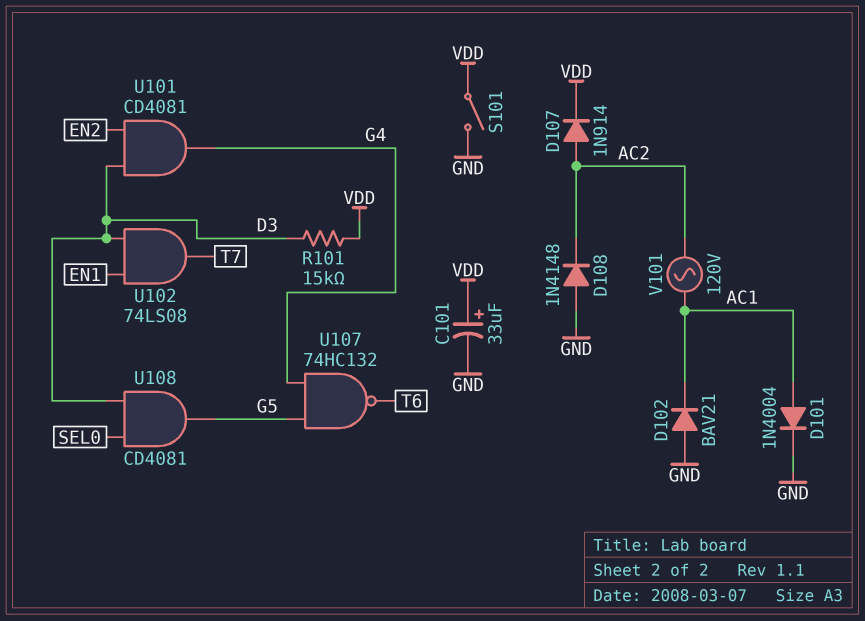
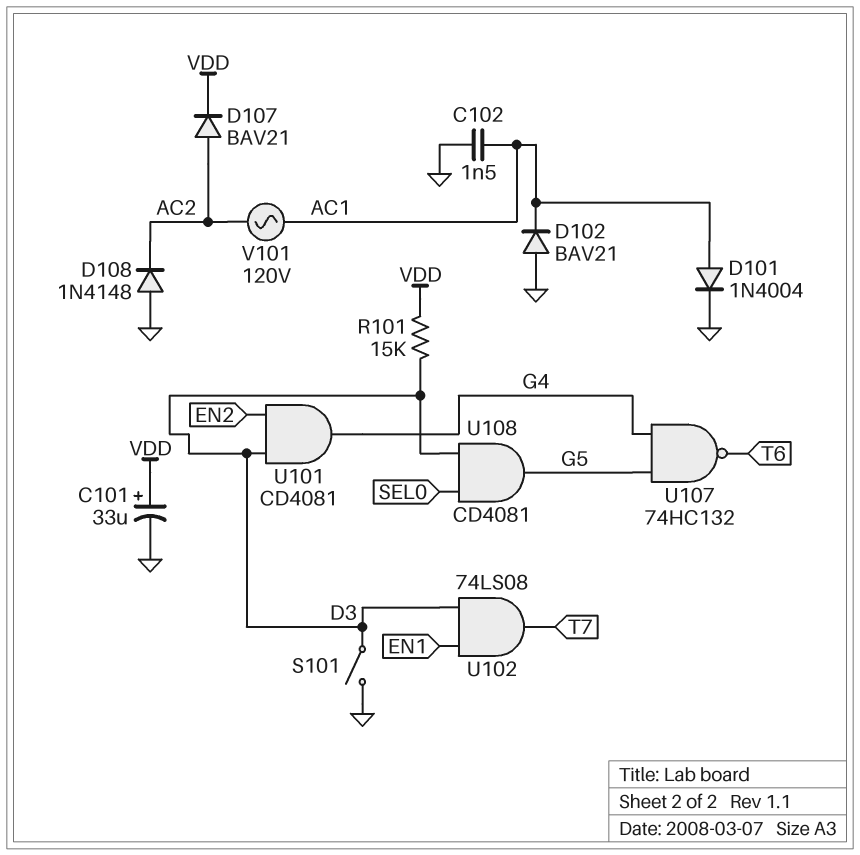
C102: none -> 1.5nF (AC1, GND)
D107: diode 1N914 (A AC2, K VDD) -> diode BAV21 (A AC2, K VDD)
S101: switch (GND, VDD) -> switch (D3, GND)

